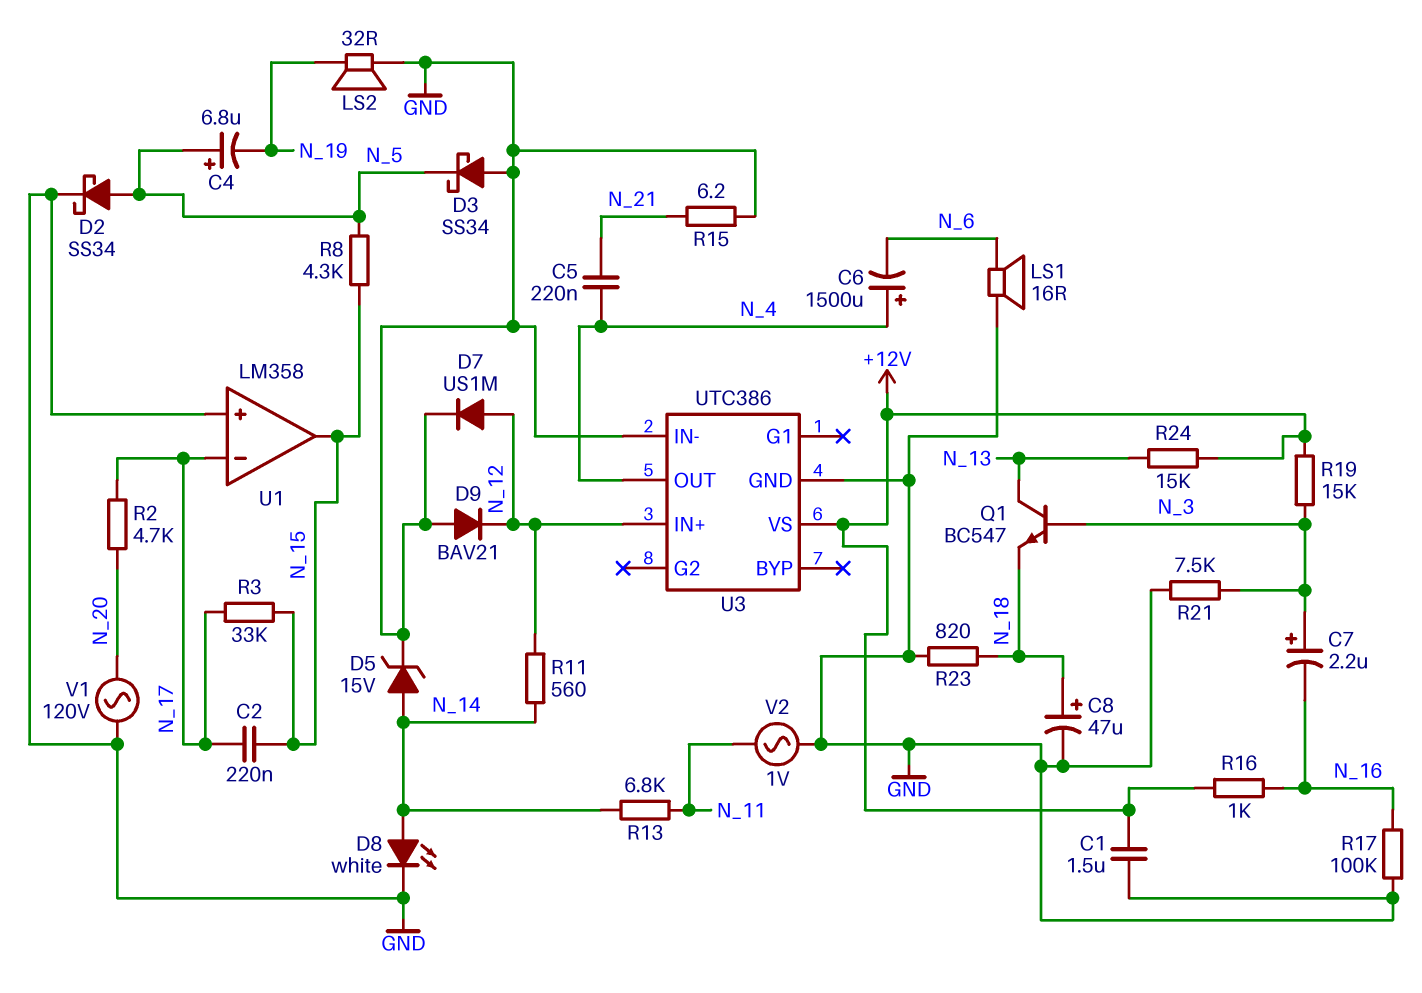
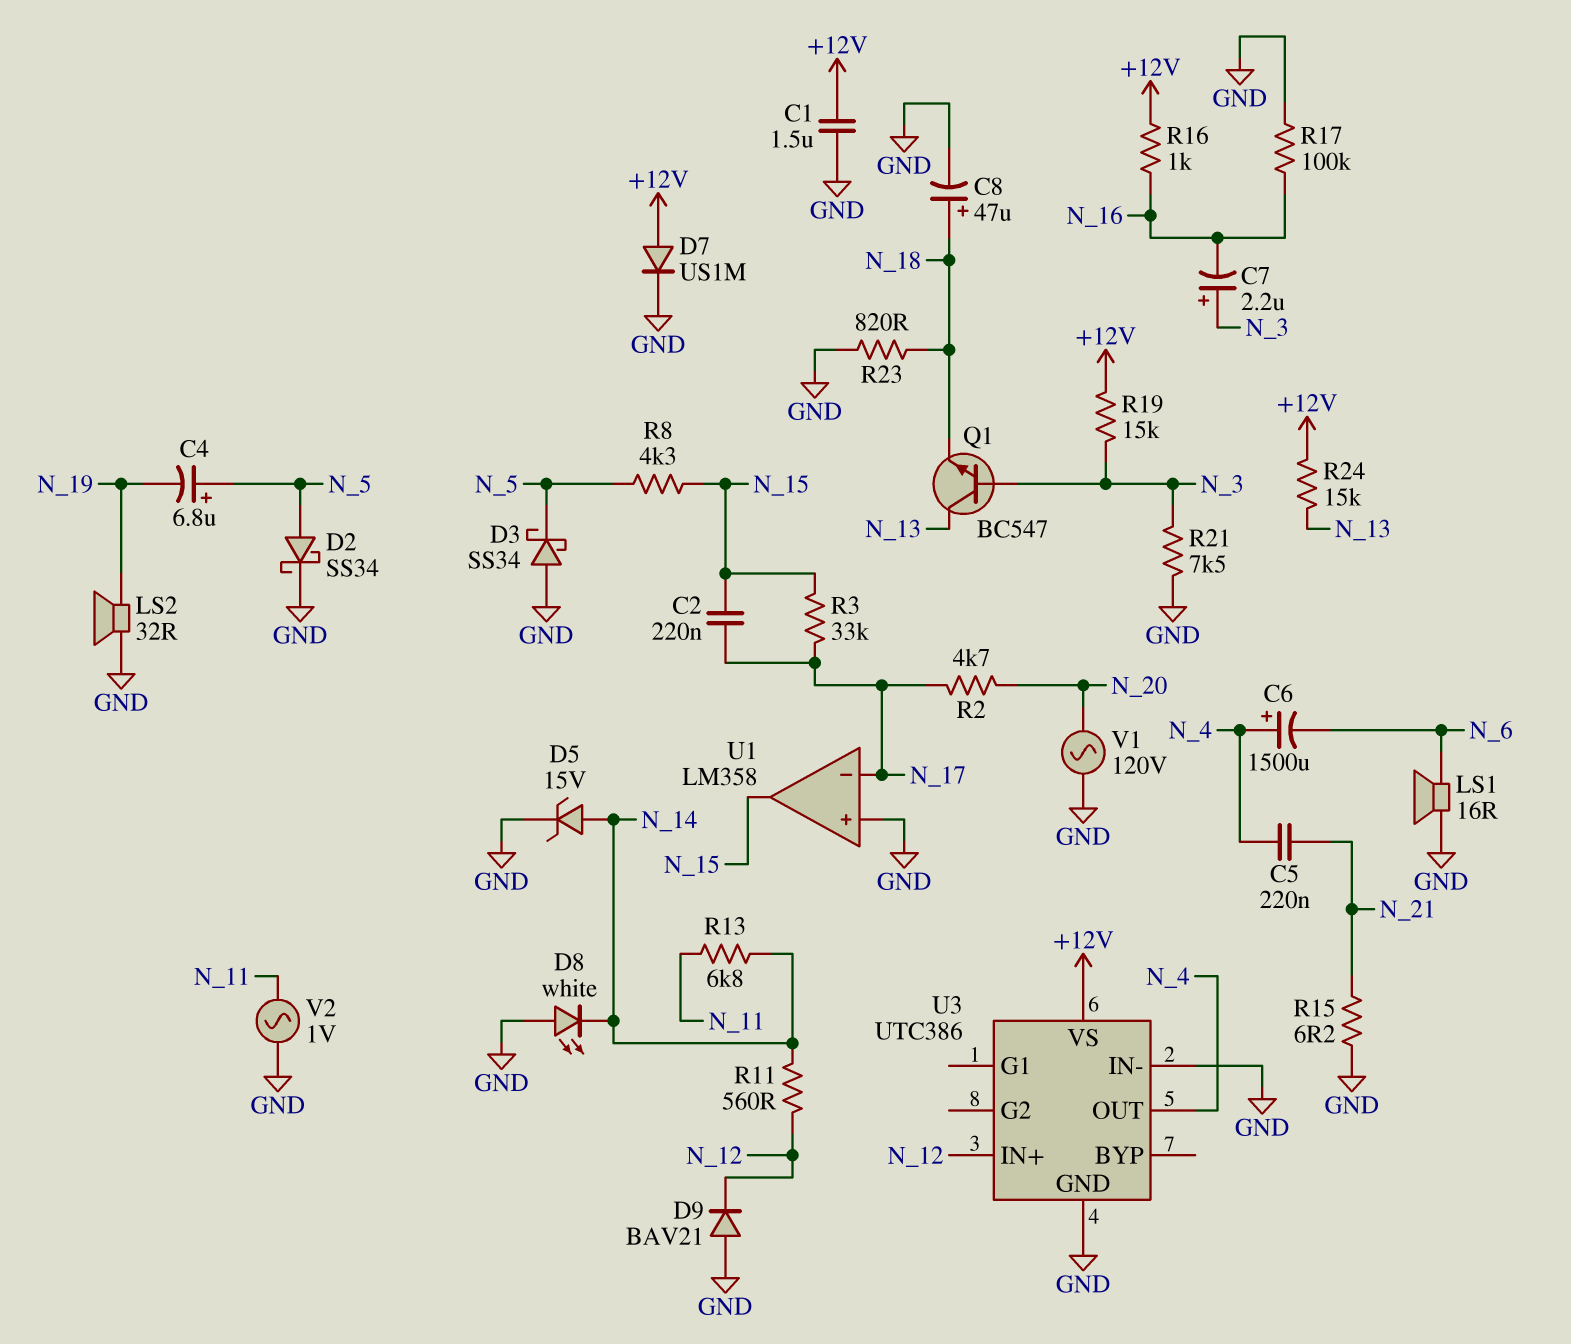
D7: diode US1M (A N_12, K GND) -> diode US1M (A +12V, K GND)
D8: LED white (A N_14, K GND) -> LED white (A GND, K N_14)

